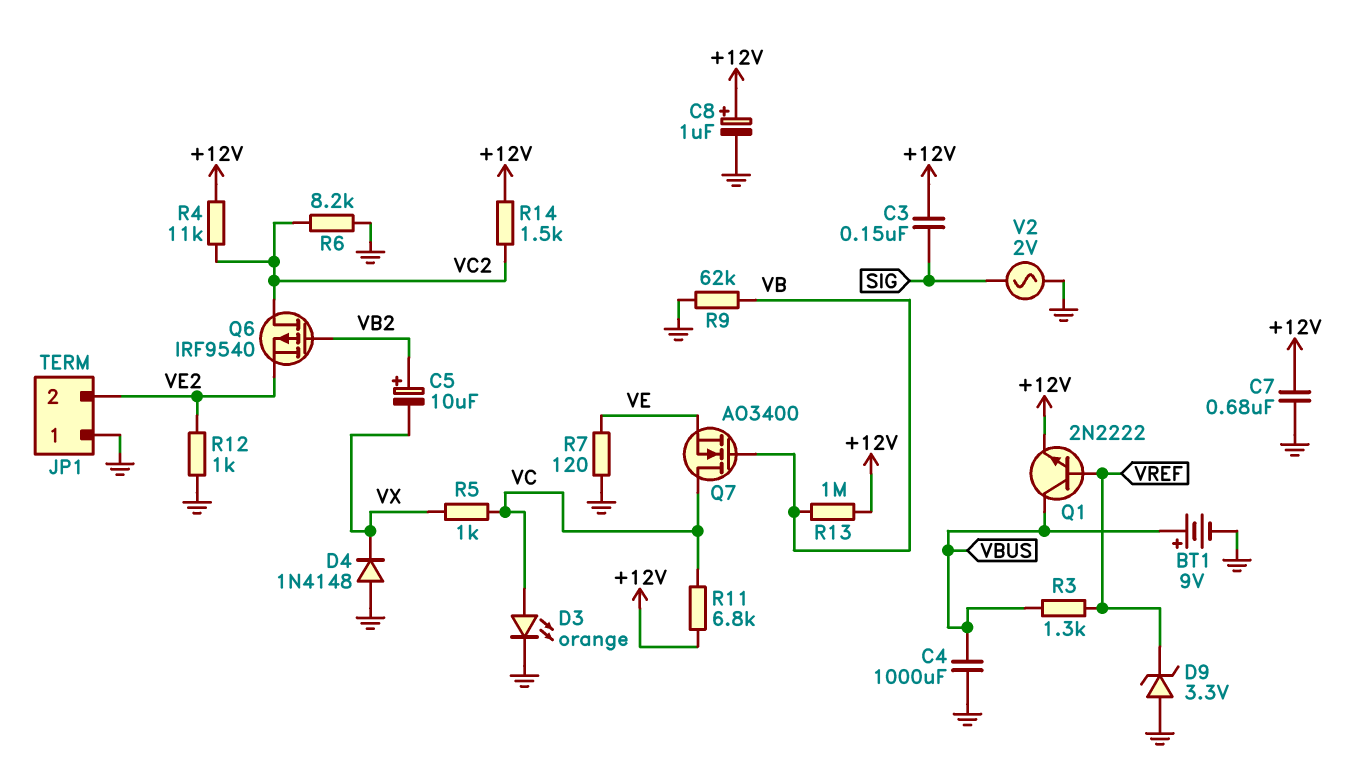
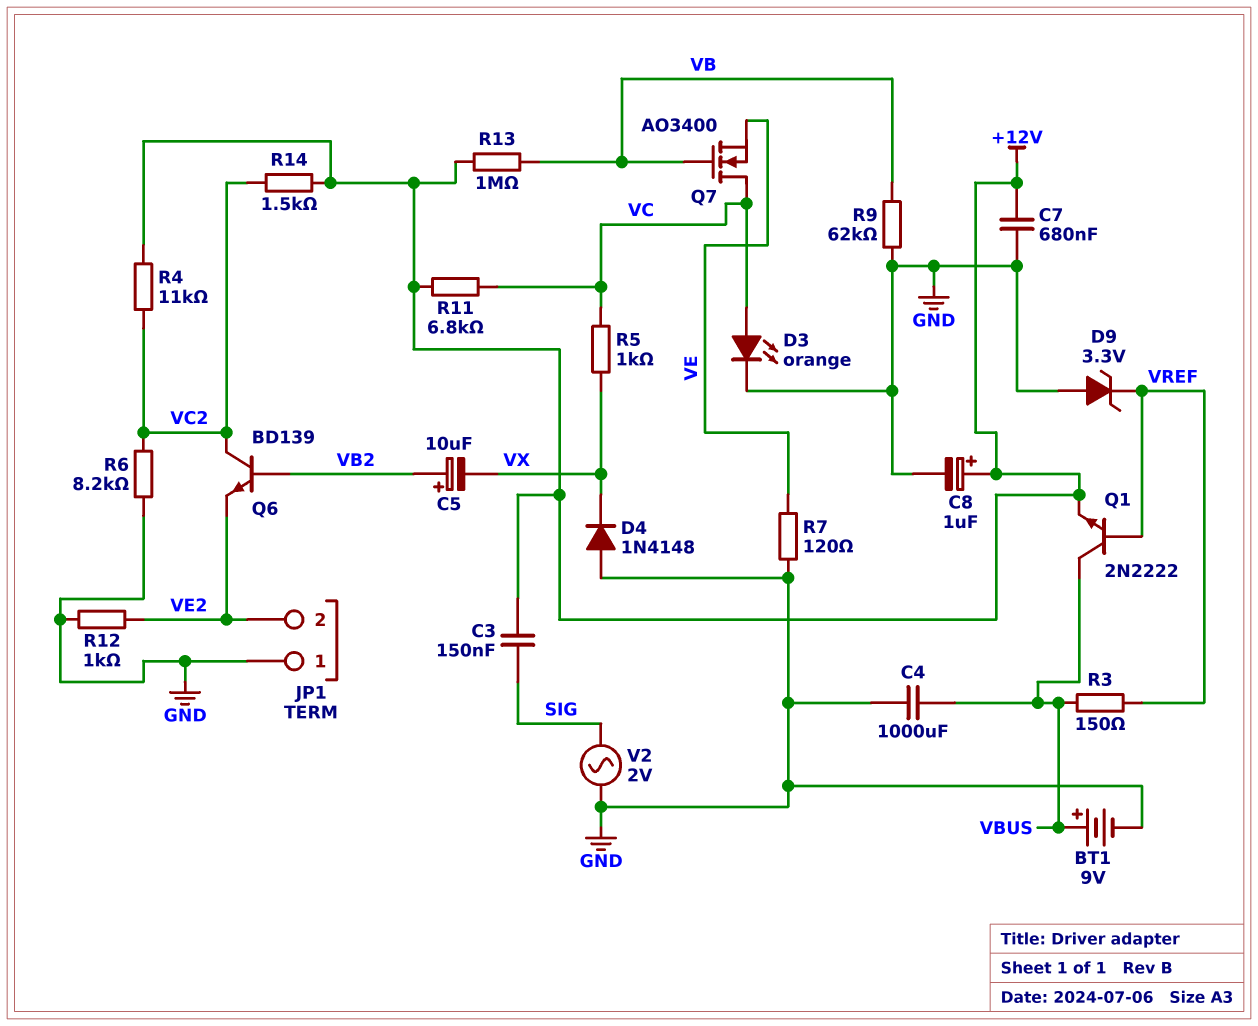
Q6: PMOS IRF9540 (G VB2, D VC2, S VE2) -> NPN BD139 (B VB2, C VC2, E VE2)
R3: 1.3k (VBUS, VREF) -> 150 (VBUS, VREF)

